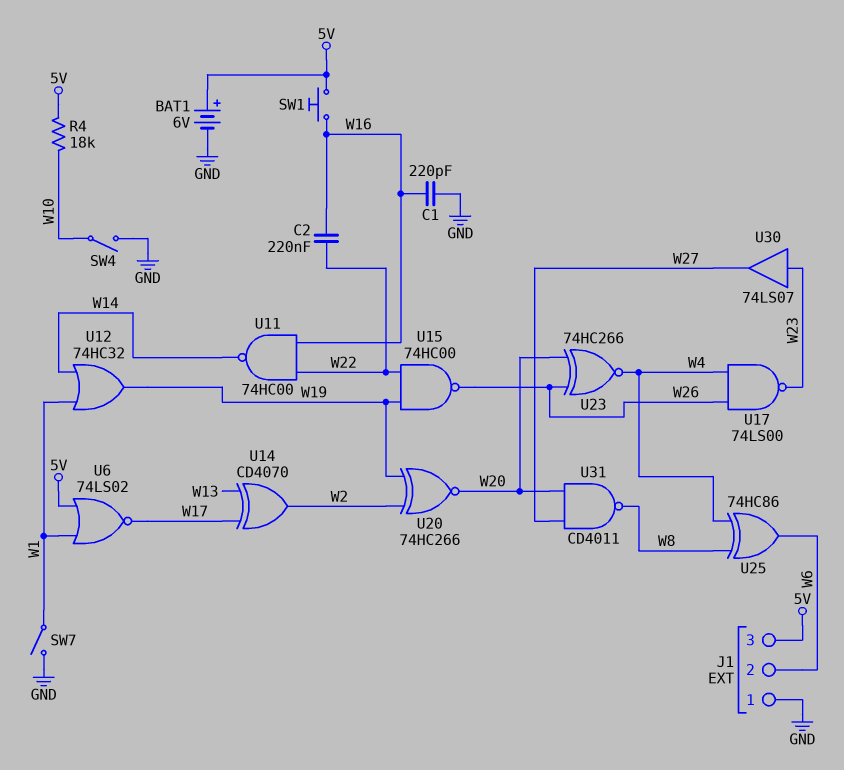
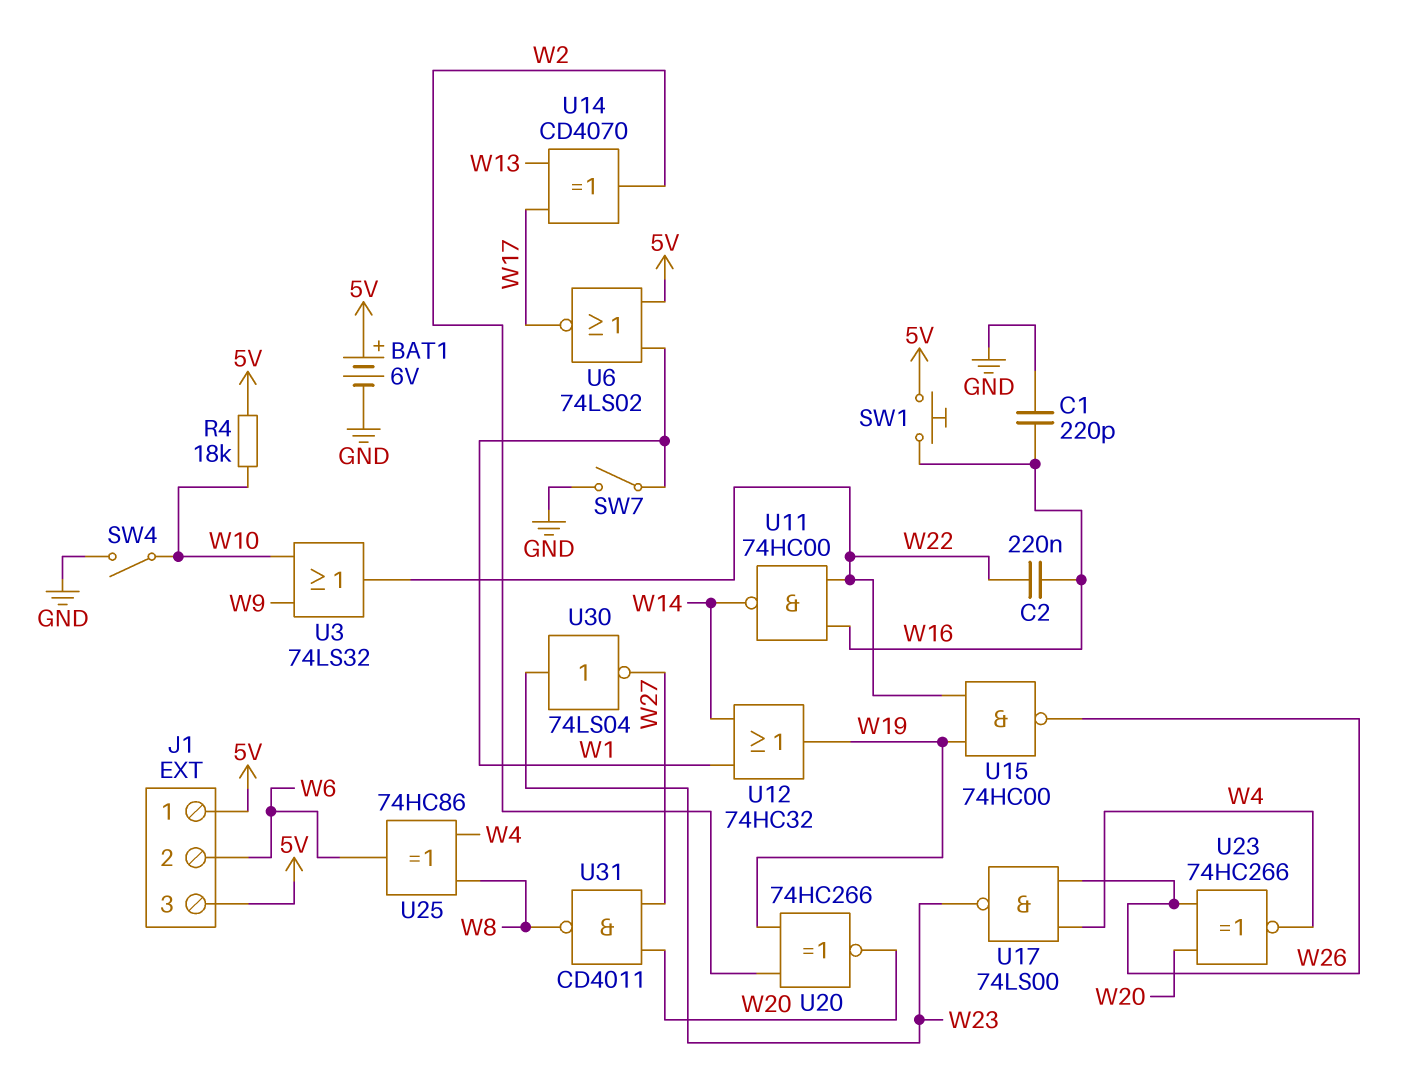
J1 pin 1: GND -> 5V
U3: none -> OR 74LS32 (in W9, in W10, out W22)
U30: buffer 74LS07 (in W23, out W27) -> NOT 74LS04 (in W23, out W27)

